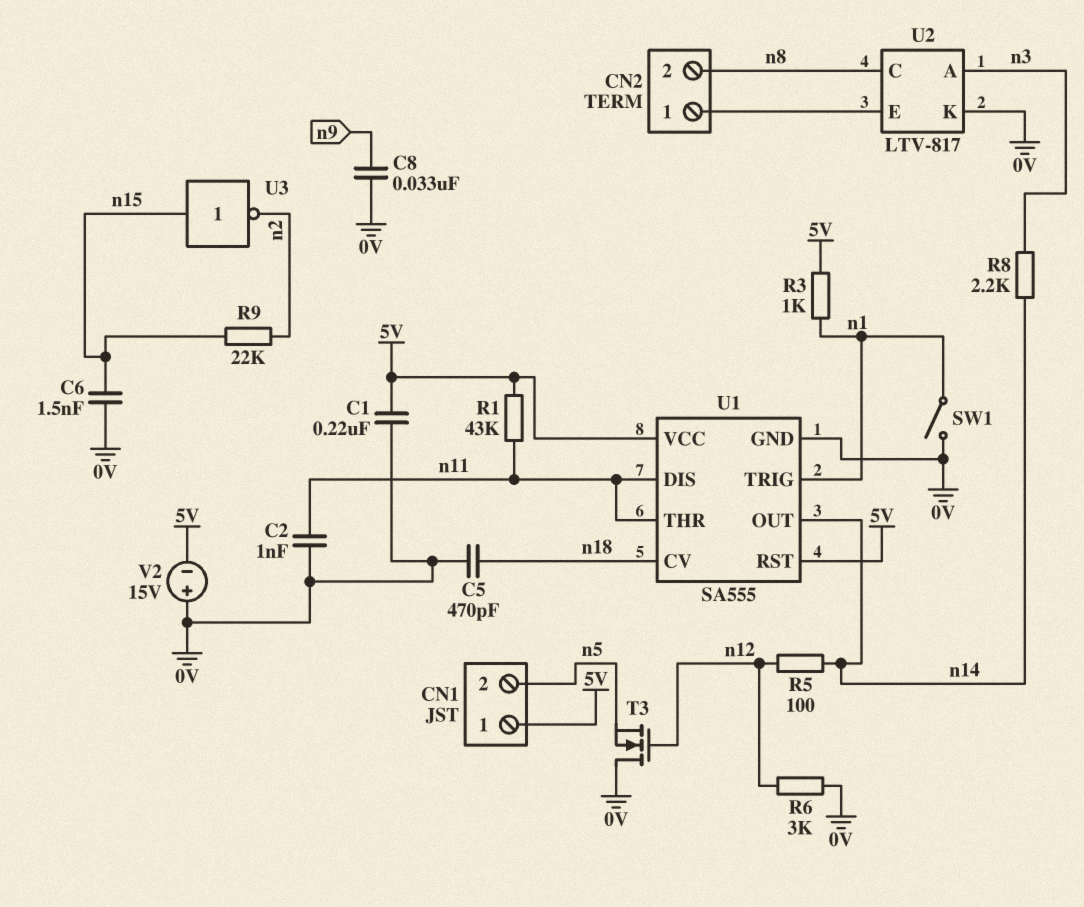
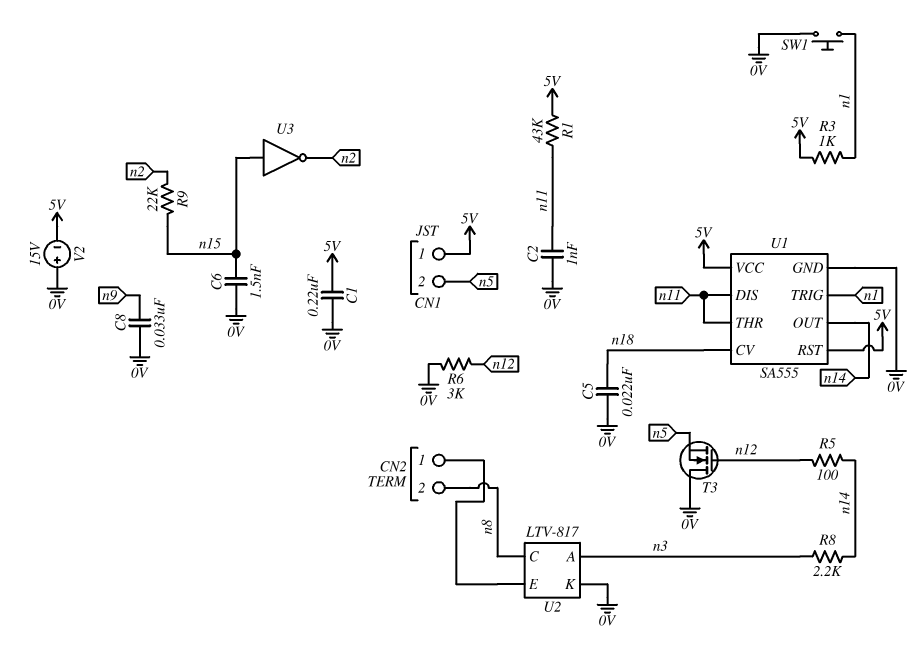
C5: 470pF (0V, n18) -> 22nF (0V, n18)
SW1: switch (0V, n1) -> button (0V, n1)

